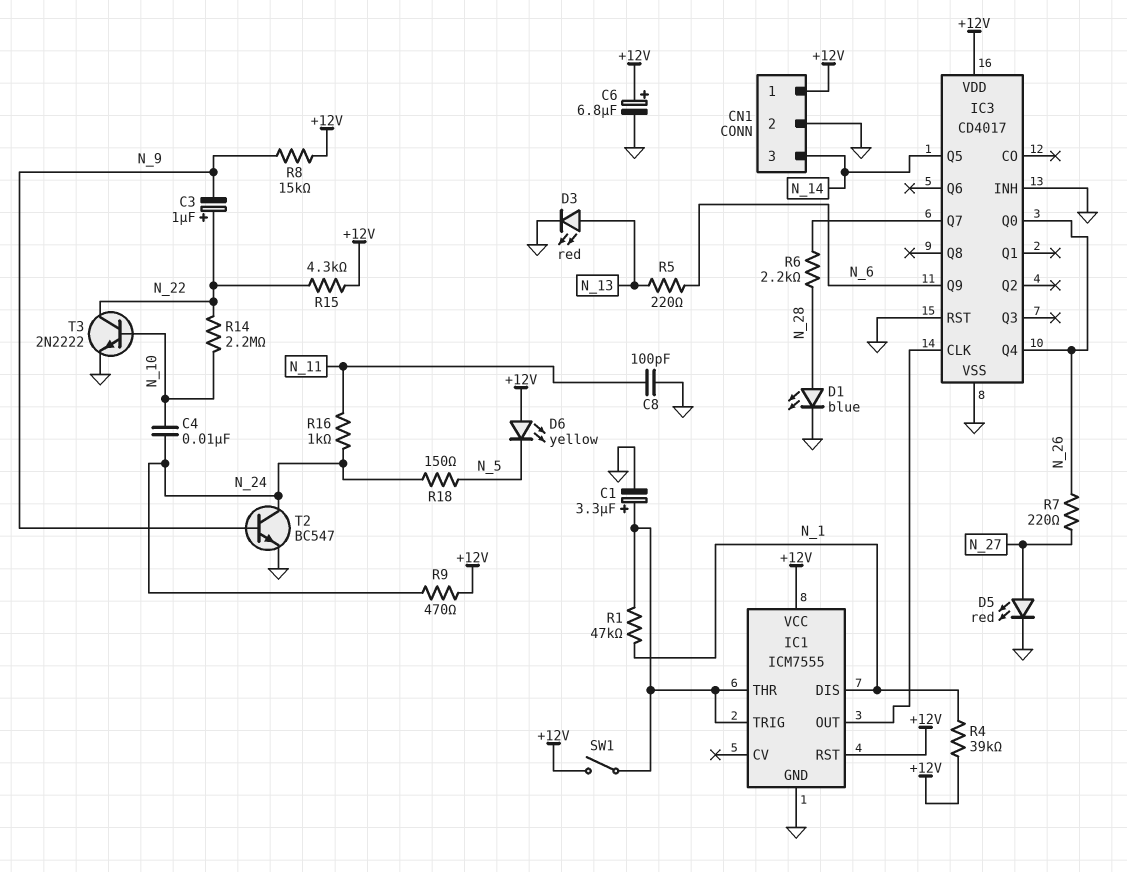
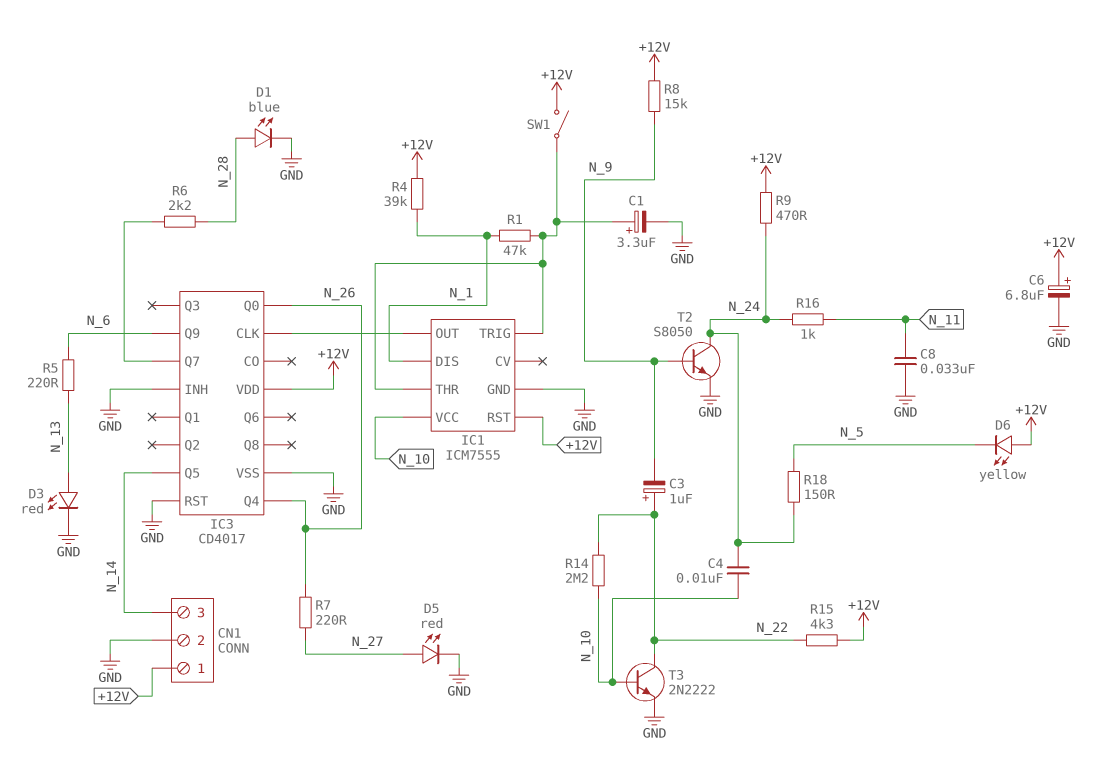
C8: 100pF (GND, N_11) -> 33nF (GND, N_11)
IC1 pin VCC: +12V -> N_10
T2: NPN BC547 (B N_9, C N_24, E GND) -> NPN S8050 (B N_9, C N_24, E GND)

